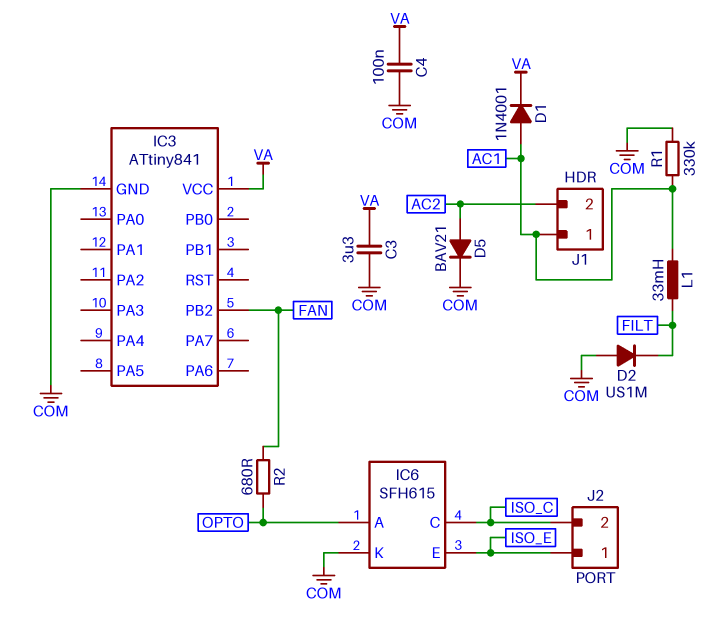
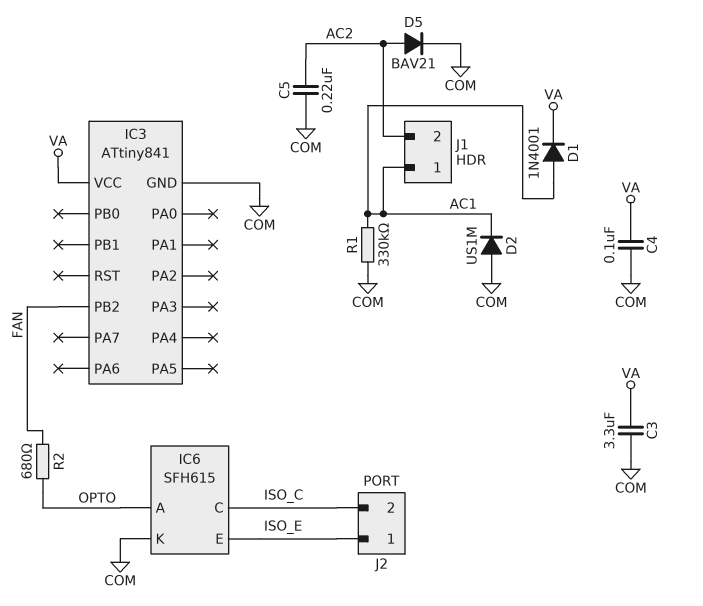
C5: none -> 220nF (AC2, COM)
D2: diode US1M (A COM, K FILT) -> diode US1M (A COM, K AC1)
L1: 33mH (AC1, FILT) -> none

